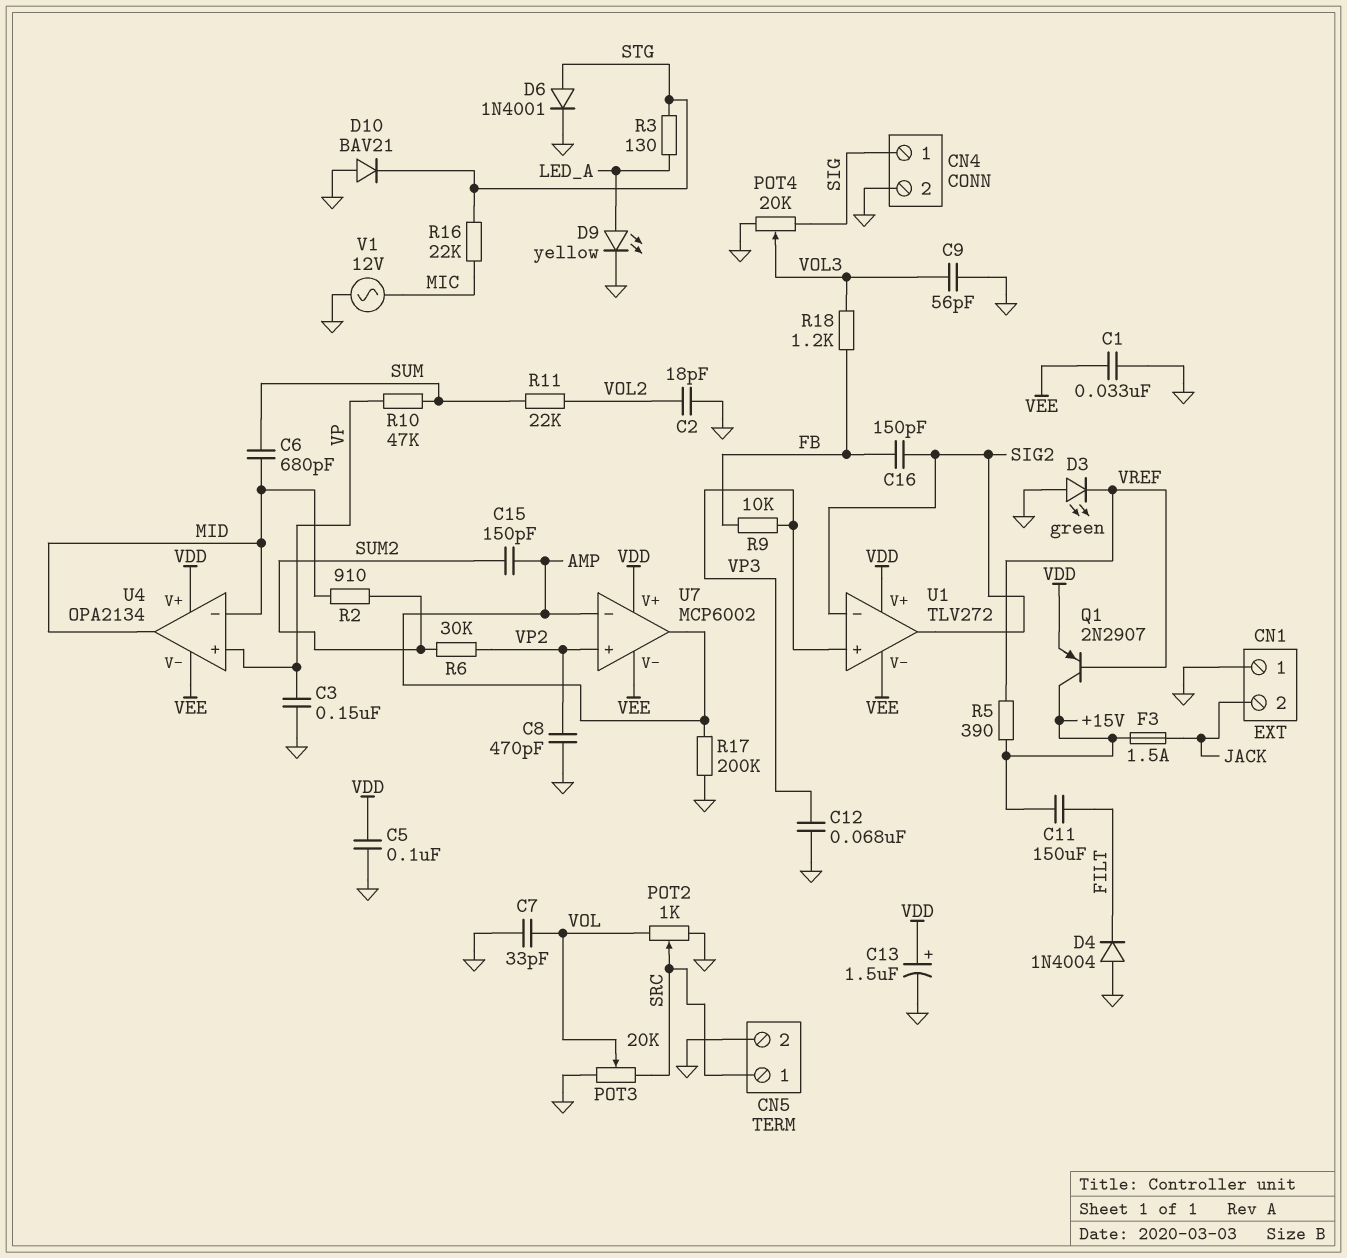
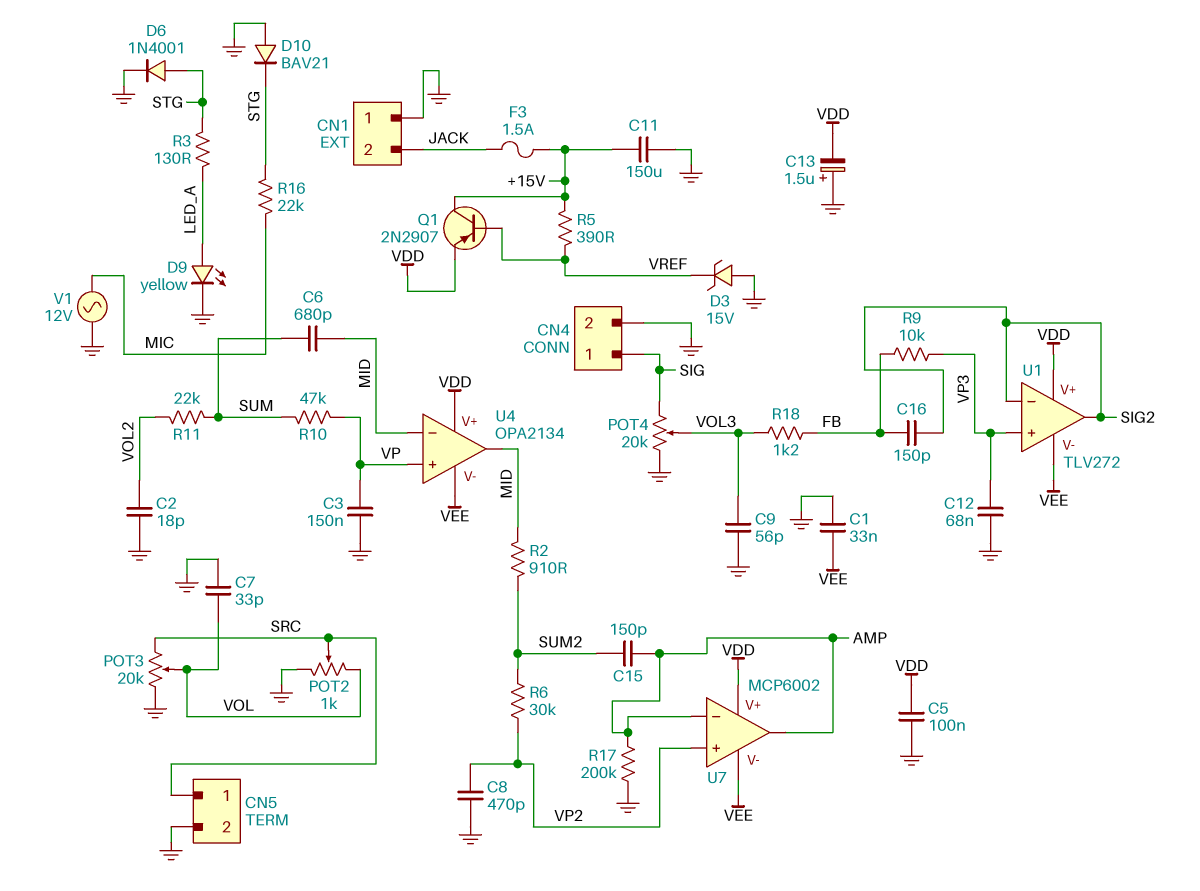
C11: 150uF (+15V, FILT) -> 150uF (+15V, GND)
C13: 1.5uF (plus VDD, minus GND) -> 1.5uF (plus GND, minus VDD)
D3: LED green (A GND, K VREF) -> zener 15V (A GND, K VREF)
D4: diode 1N4004 (A GND, K FILT) -> none

